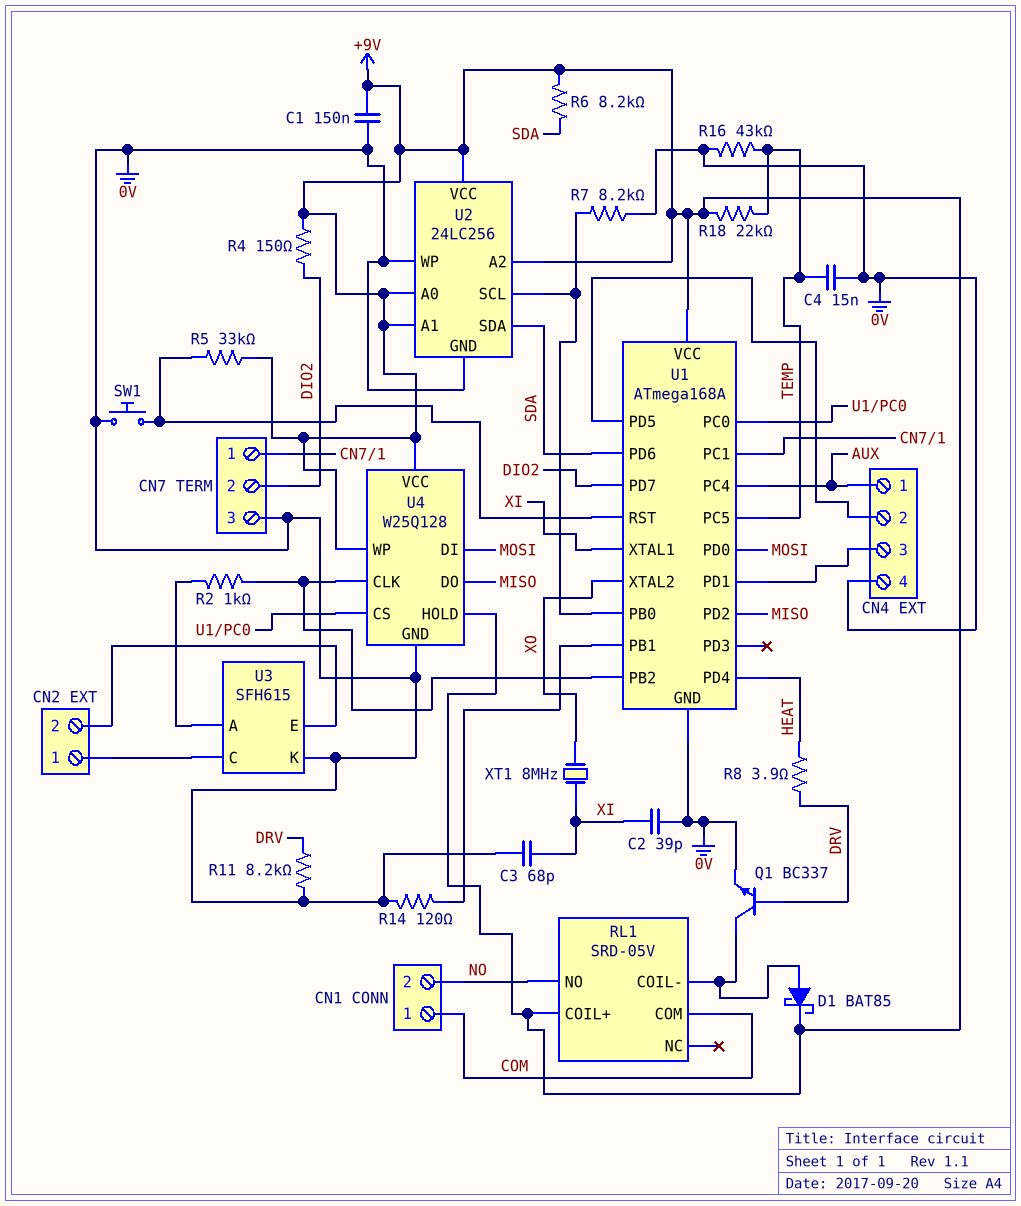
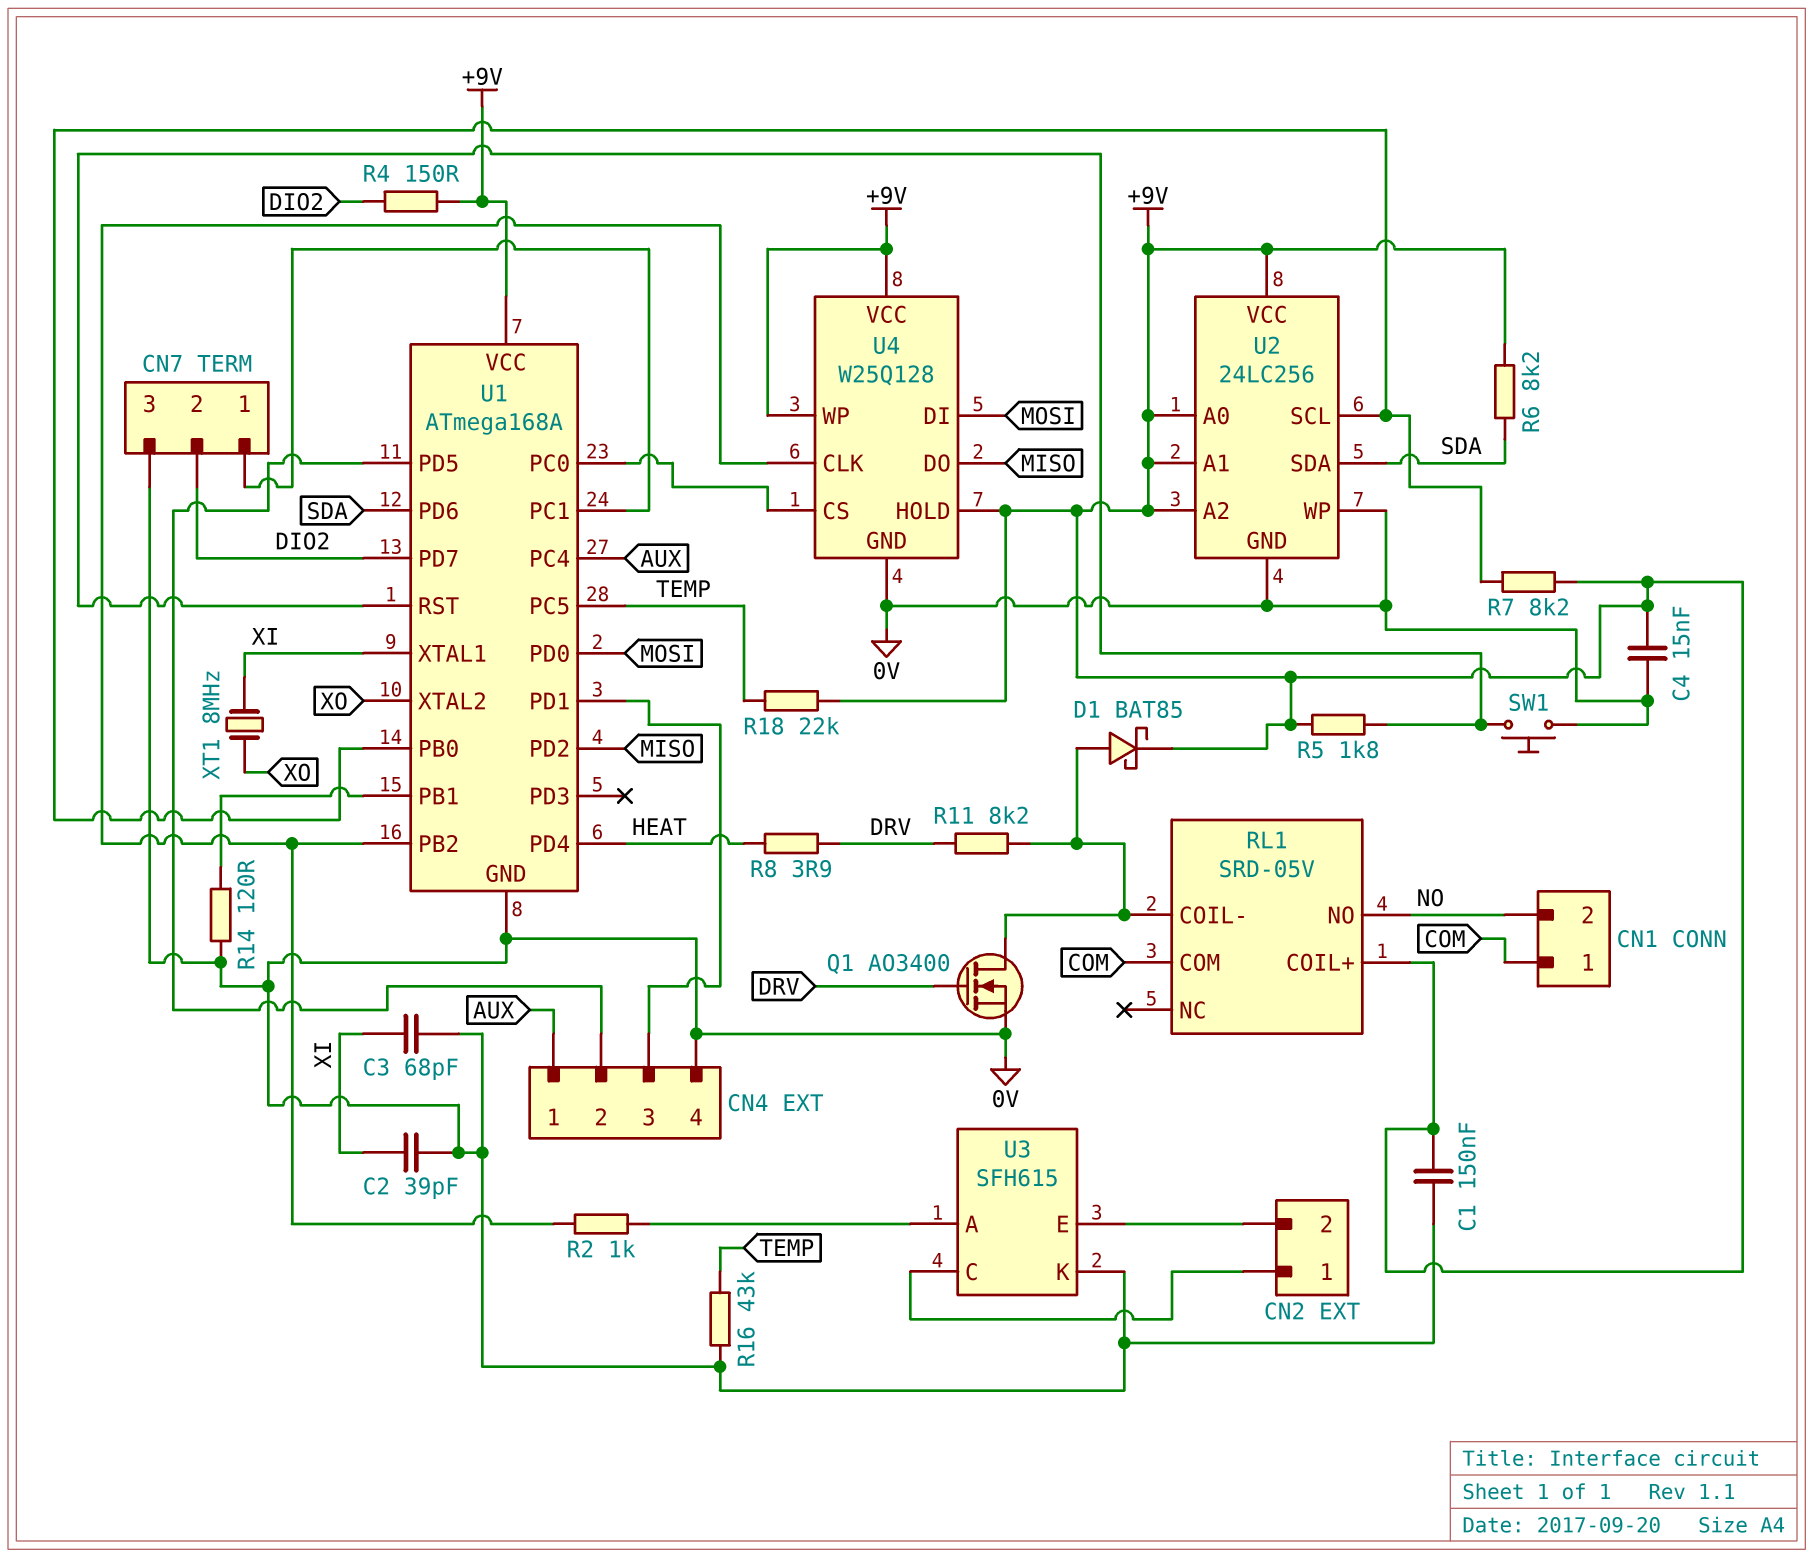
C4: 15nF (0V, TEMP) -> 15nF (+9V, 0V)
Q1: NPN BC337 (B DRV, C RL1/COIL-, E 0V) -> NMOS AO3400 (G DRV, D RL1/COIL-, S 0V)
R5: 33k (+9V, U1/RST) -> 1.8k (+9V, U1/RST)
R7: 8.2k (0V, U1/PB0) -> 8.2k (+9V, U1/PB0)
R11: 8.2k (0V, DRV) -> 8.2k (DRV, RL1/COIL-)

